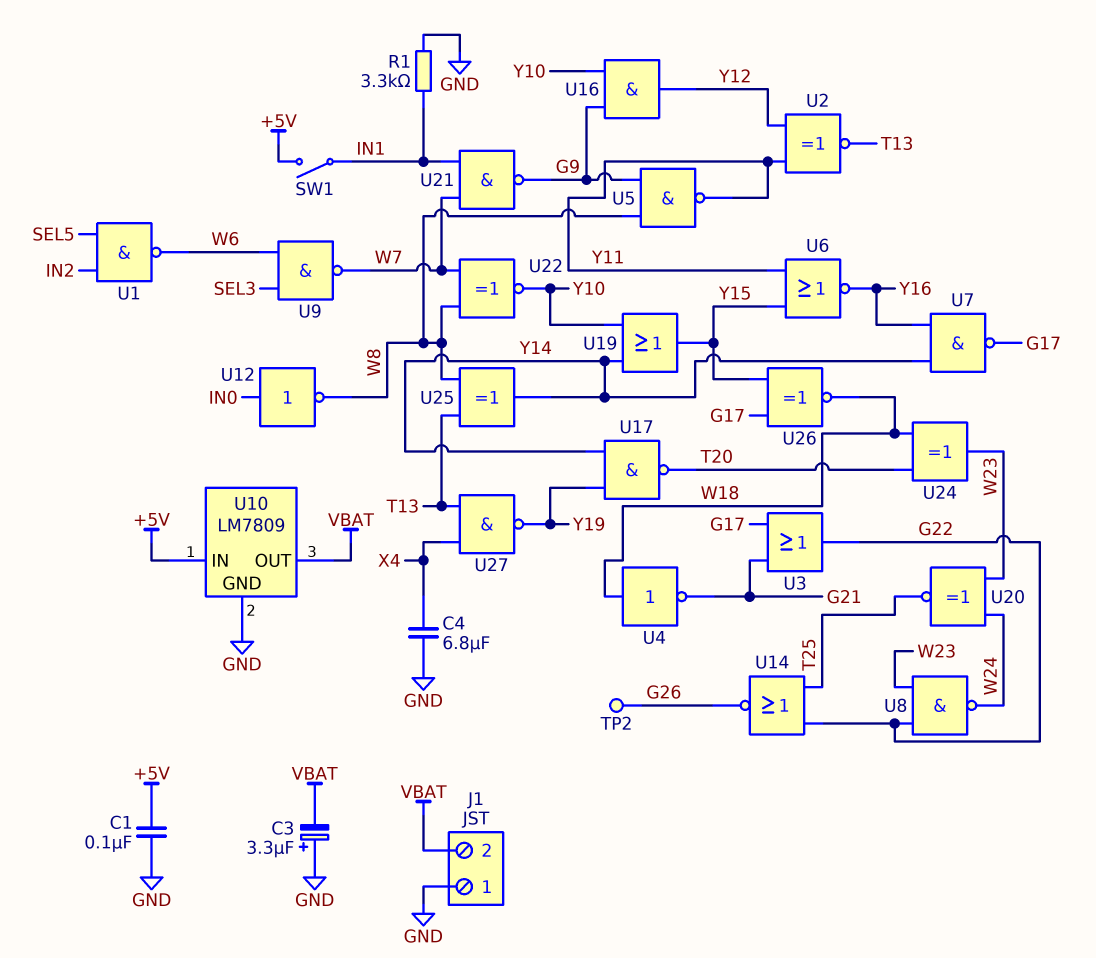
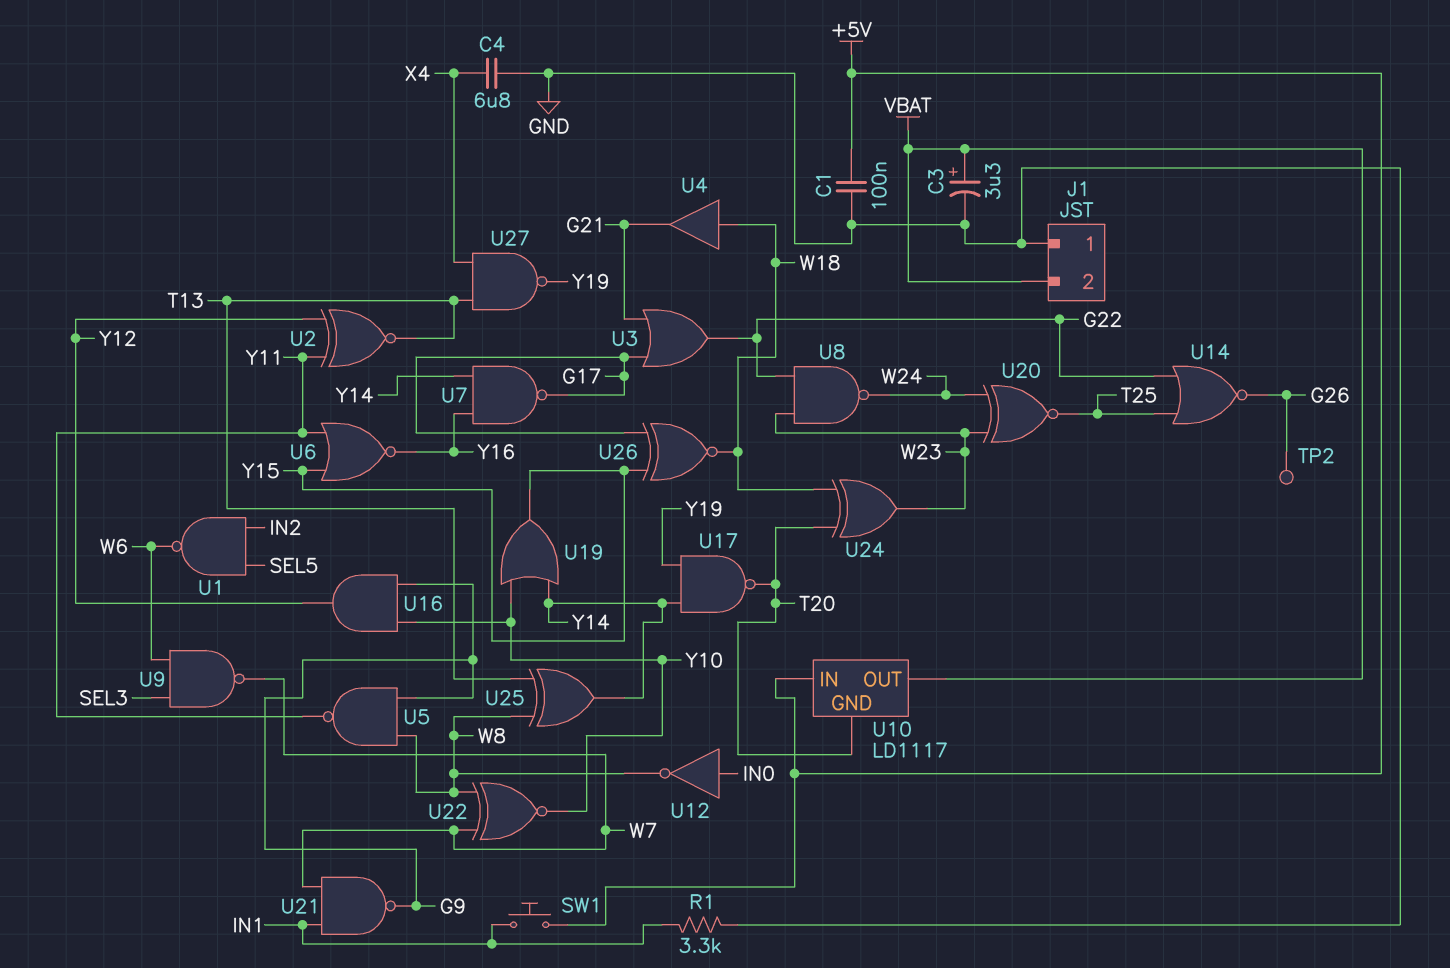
C3: 3.3uF (plus GND, minus VBAT) -> 3.3uF (plus VBAT, minus GND)
SW1: switch (+5V, IN1) -> button (+5V, IN1)
U4: NOT (in W18, out G21) -> buffer (in W18, out G21)
U10: LM7809 -> LD1117
U10 pin GND: GND -> T20

